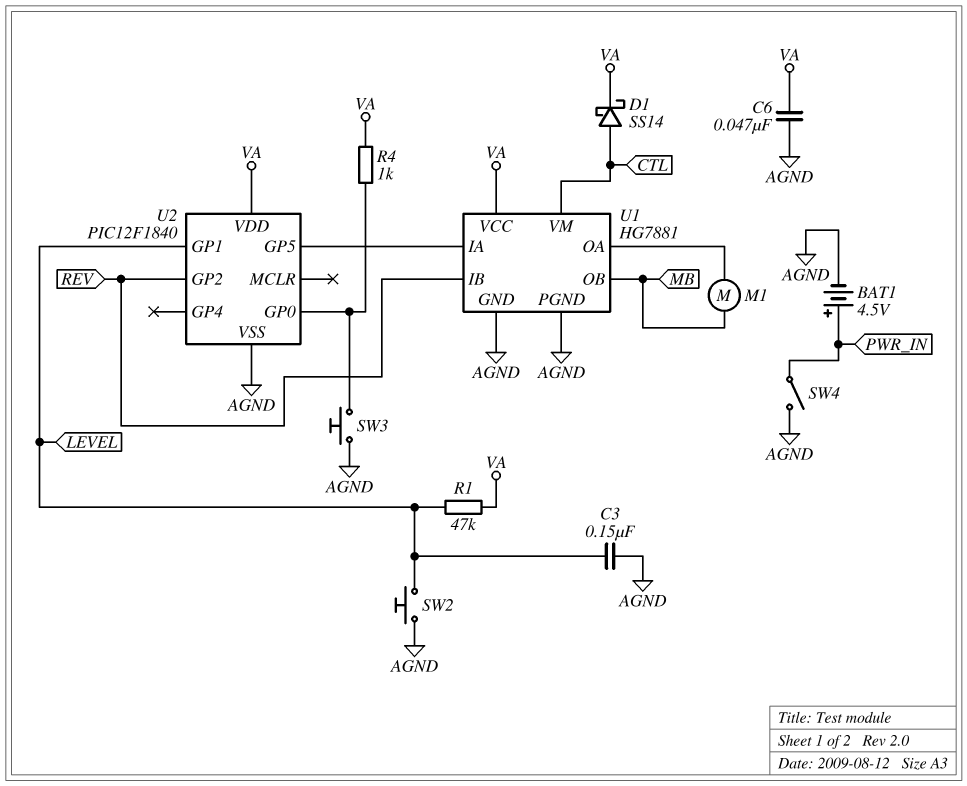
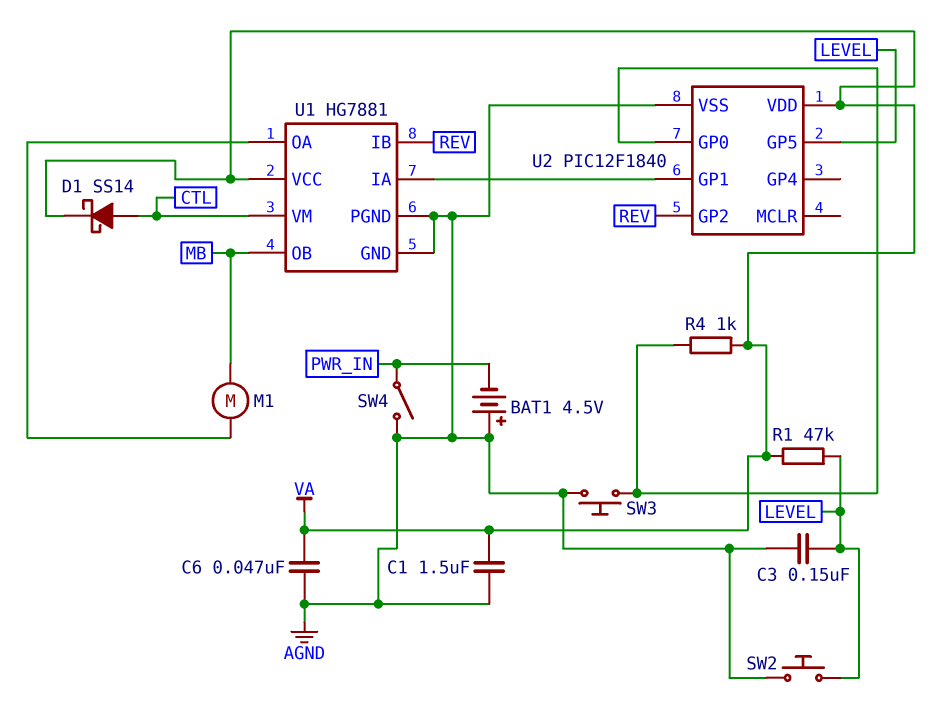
BAT1: 4.5V (plus PWR_IN, minus AGND) -> 4.5V (plus AGND, minus PWR_IN)
C1: none -> 1.5uF (AGND, VA)
U2 pin GP1: LEVEL -> U1/IA
U2 pin GP5: U1/IA -> LEVEL

